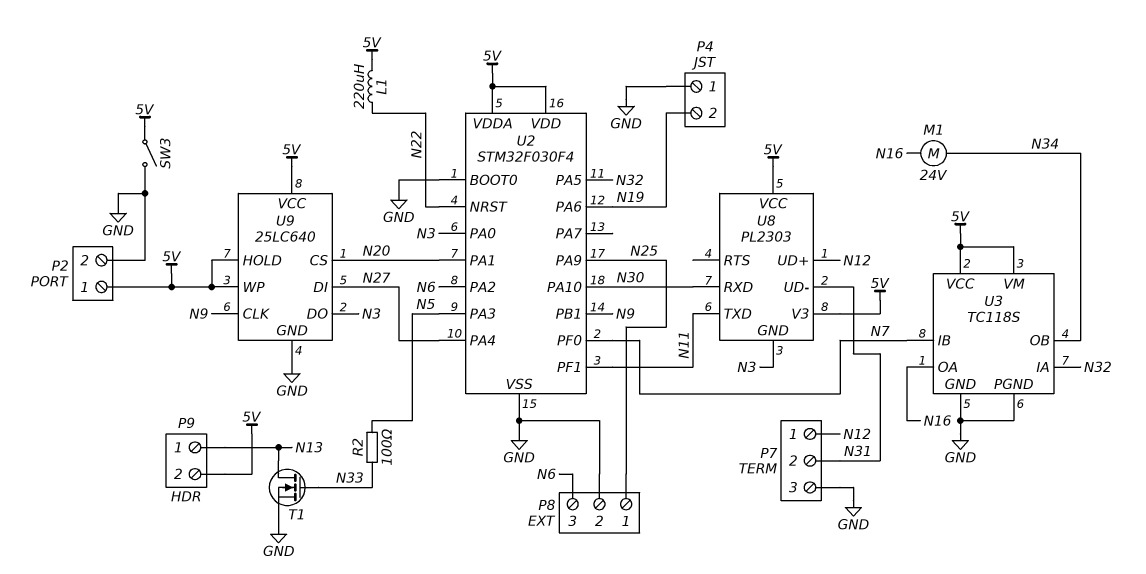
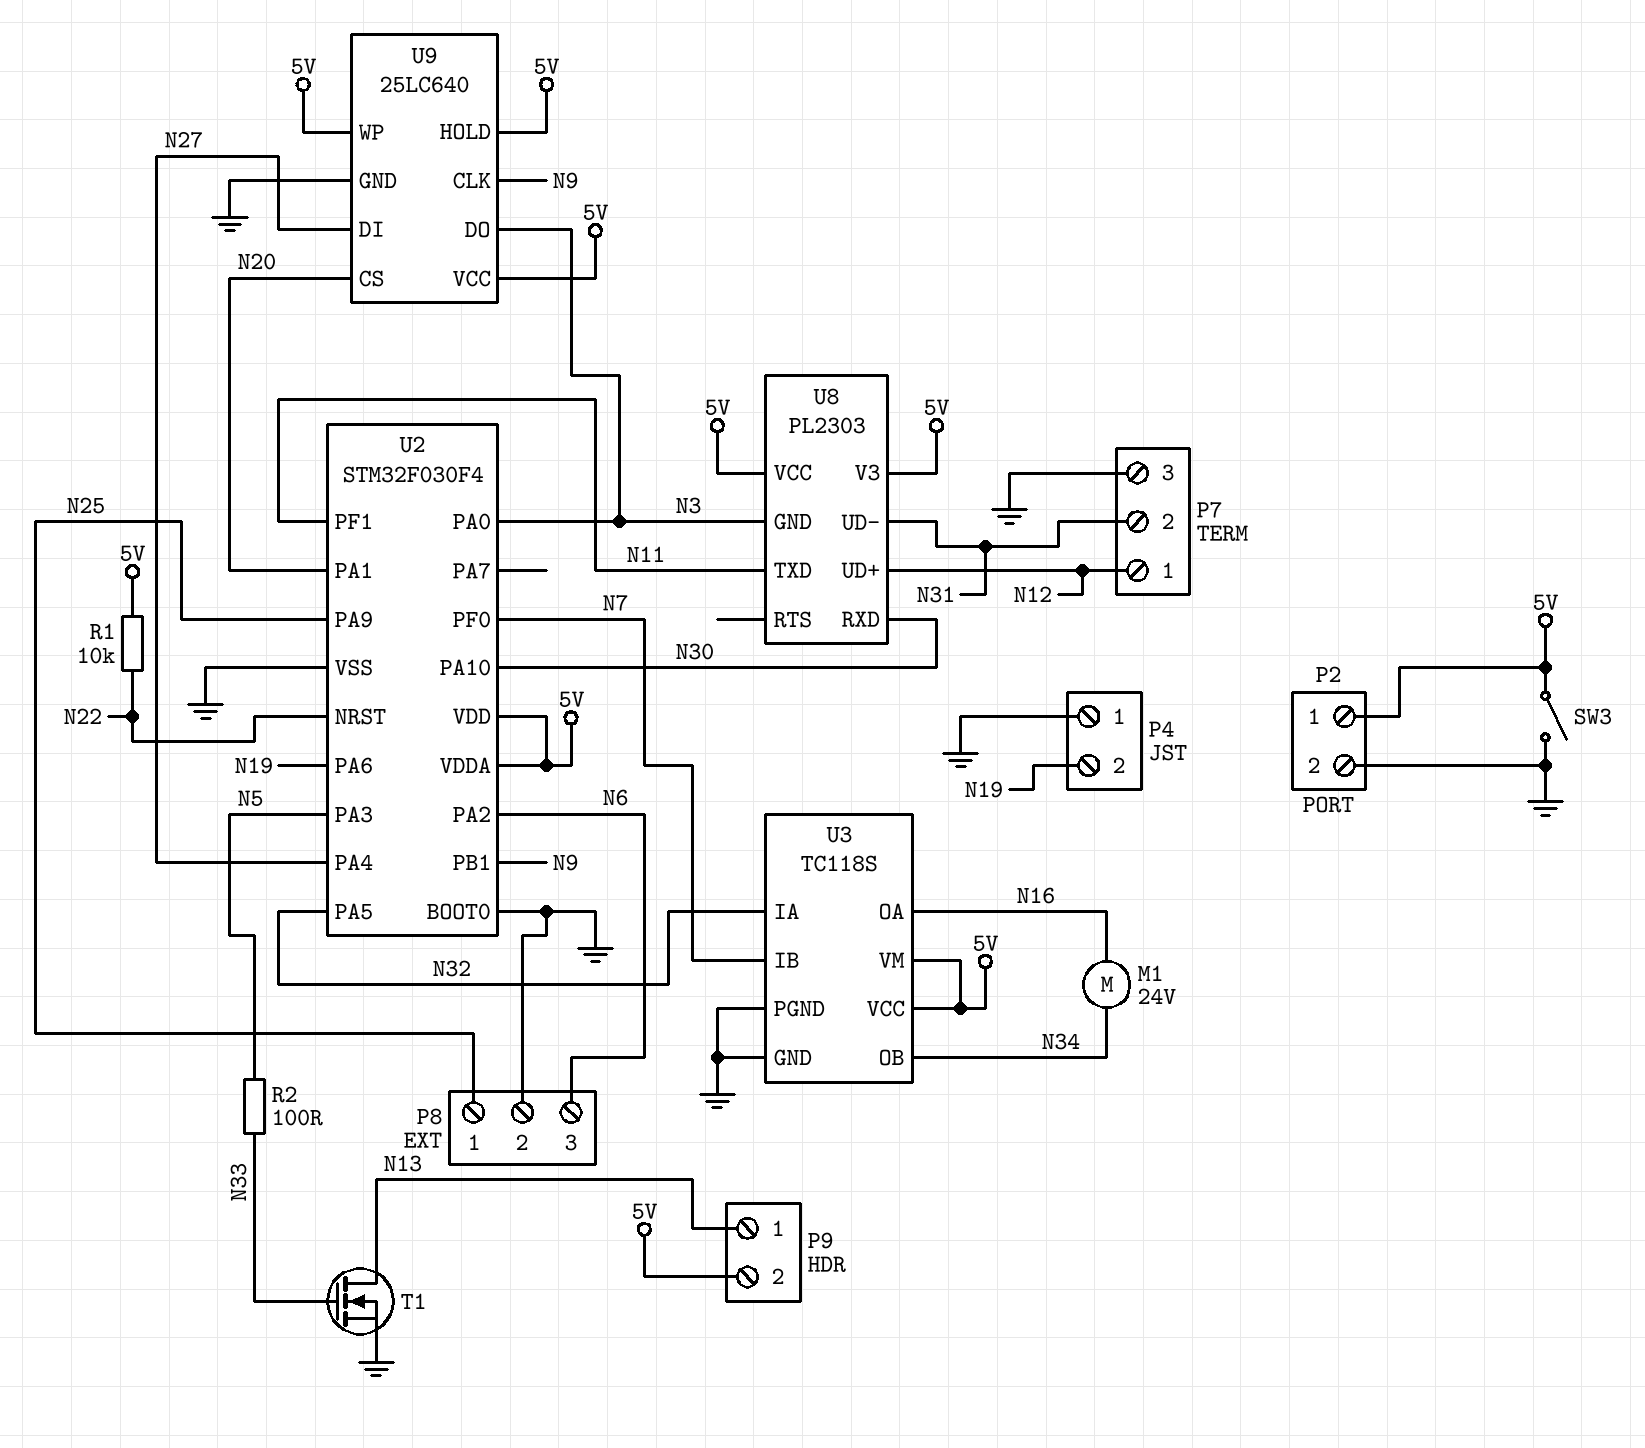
L1: 220uH (5V, N22) -> none
R1: none -> 10k (5V, N22)

